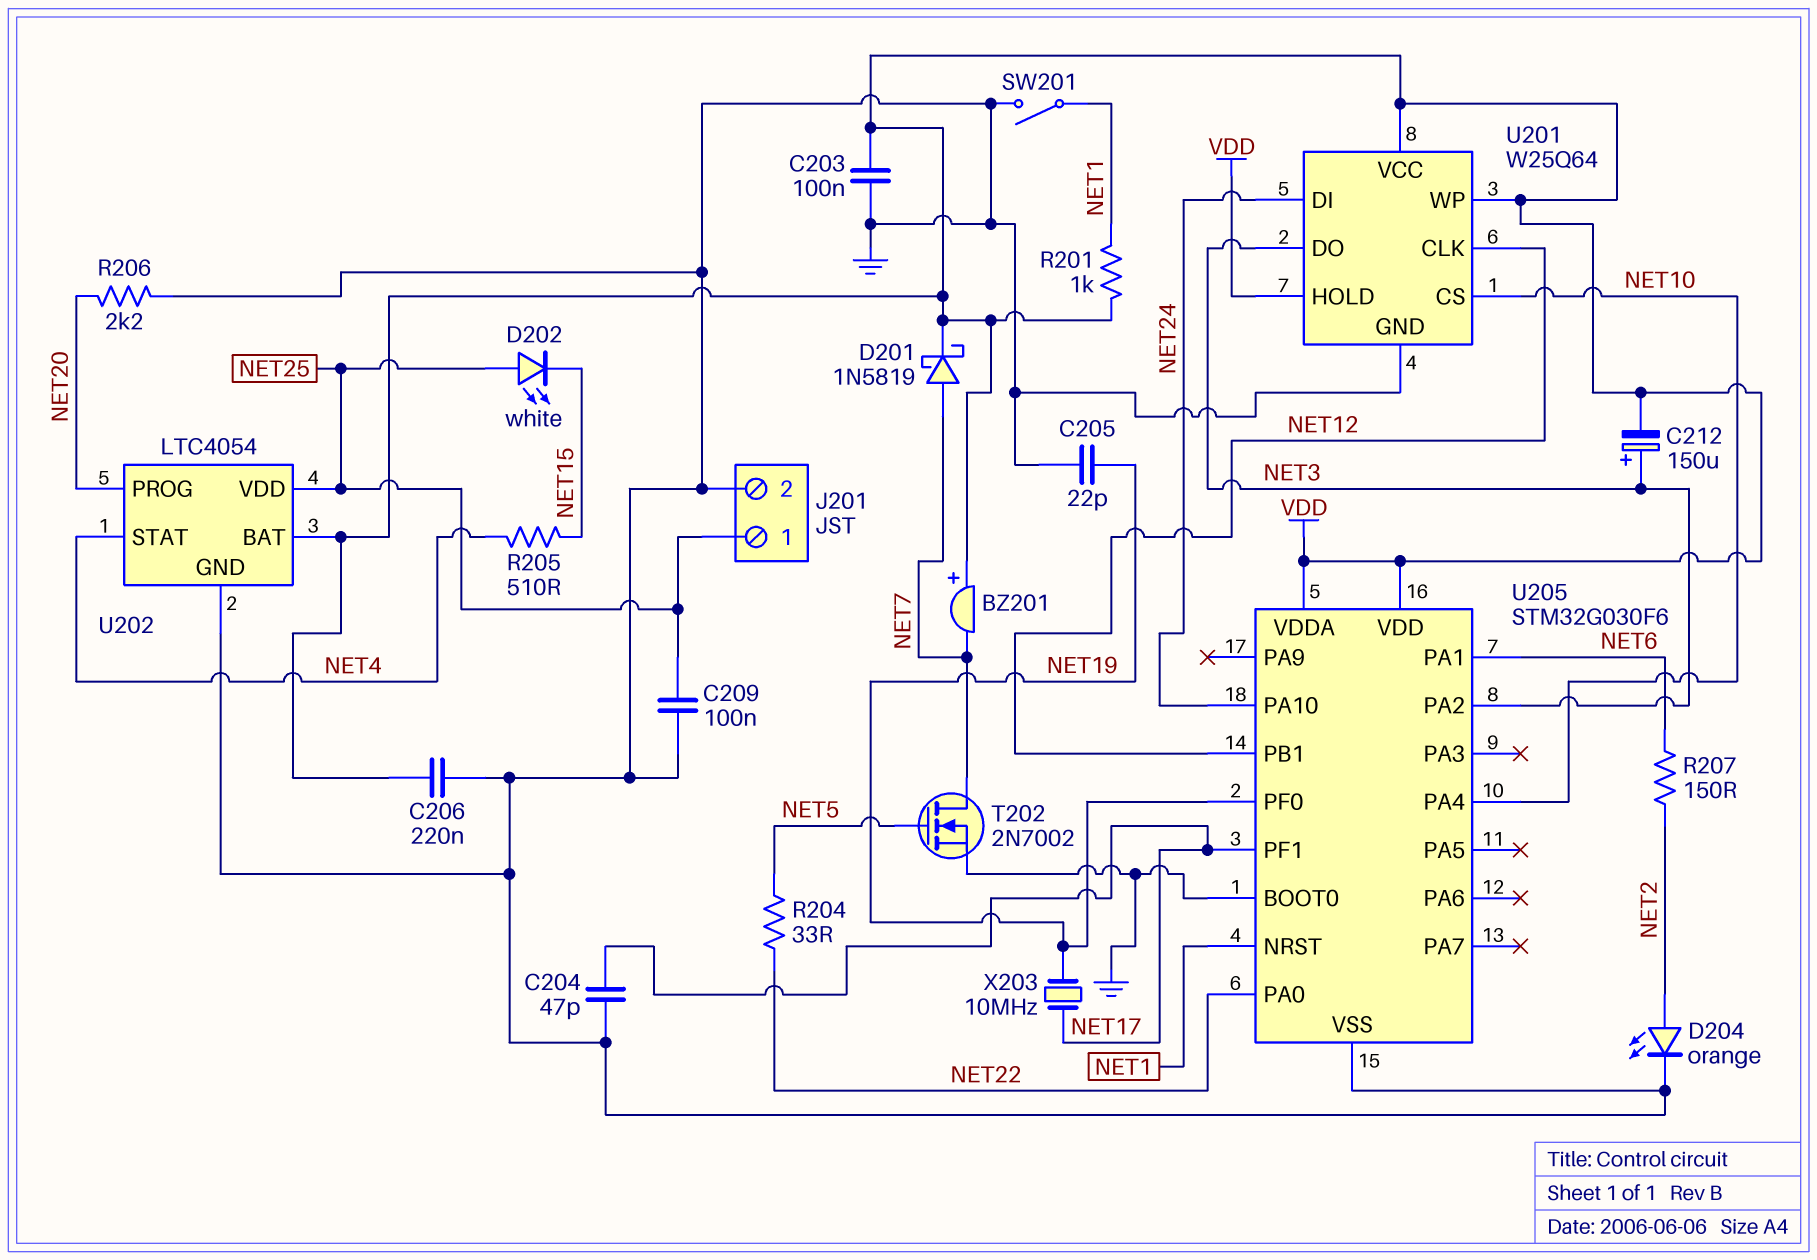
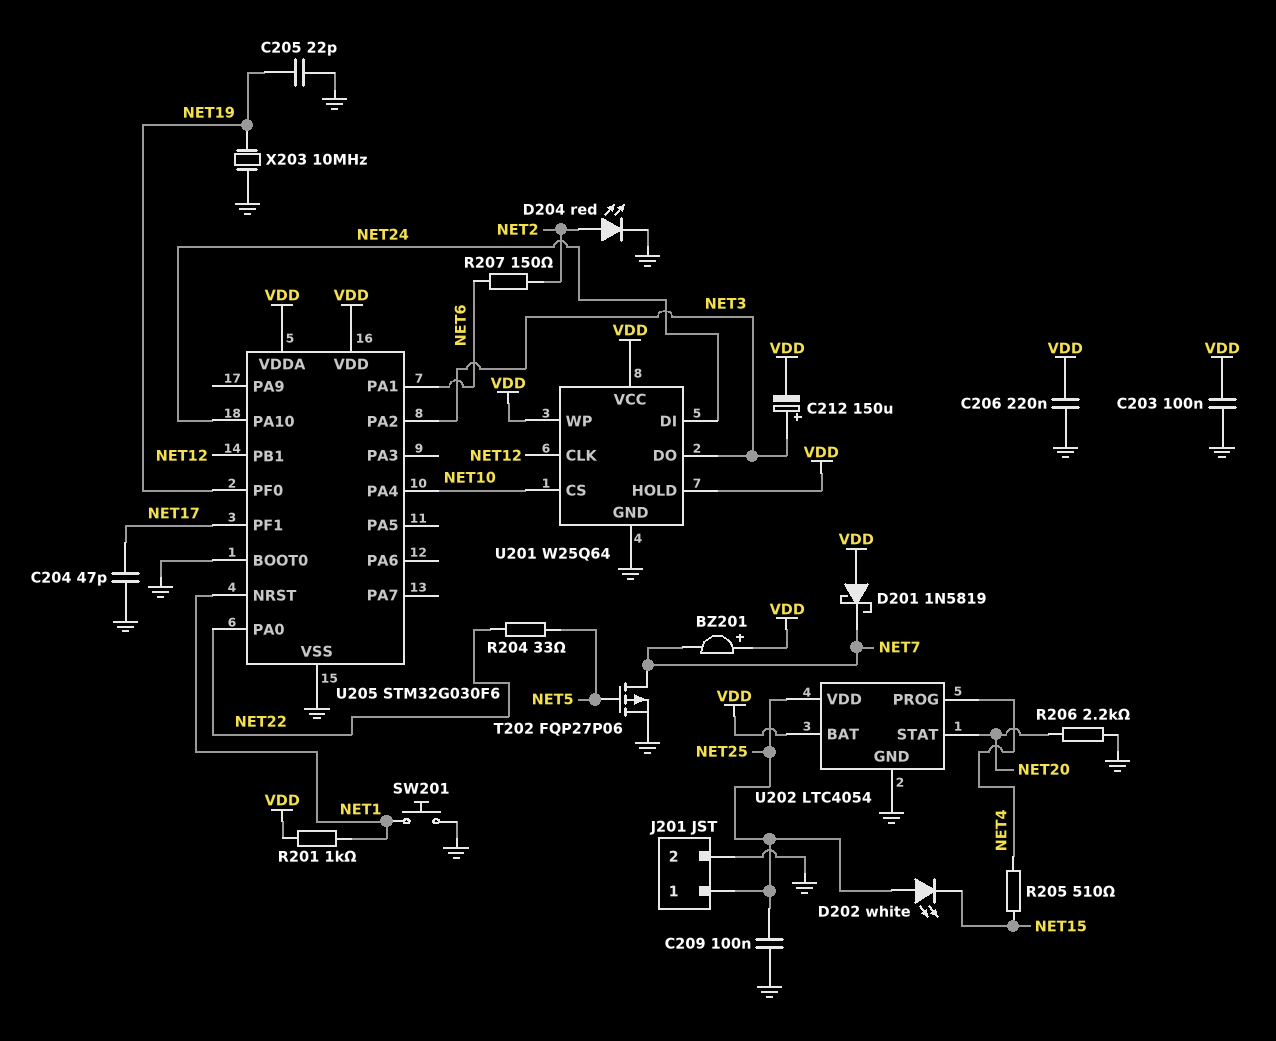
D201: schottky 1N5819 (A NET7, K VDD) -> schottky 1N5819 (A VDD, K NET7)
D204: LED orange (A NET2, K GND) -> LED red (A NET2, K GND)
SW201: switch (GND, NET1) -> button (GND, NET1)
T202: NMOS 2N7002 (G NET5, D NET7, S GND) -> PMOS FQP27P06 (G NET5, D NET7, S GND)
U202 pin PROG: NET20 -> NET4
U202 pin STAT: NET4 -> NET20
X203: 10MHz (NET17, NET19) -> 10MHz (GND, NET19)

